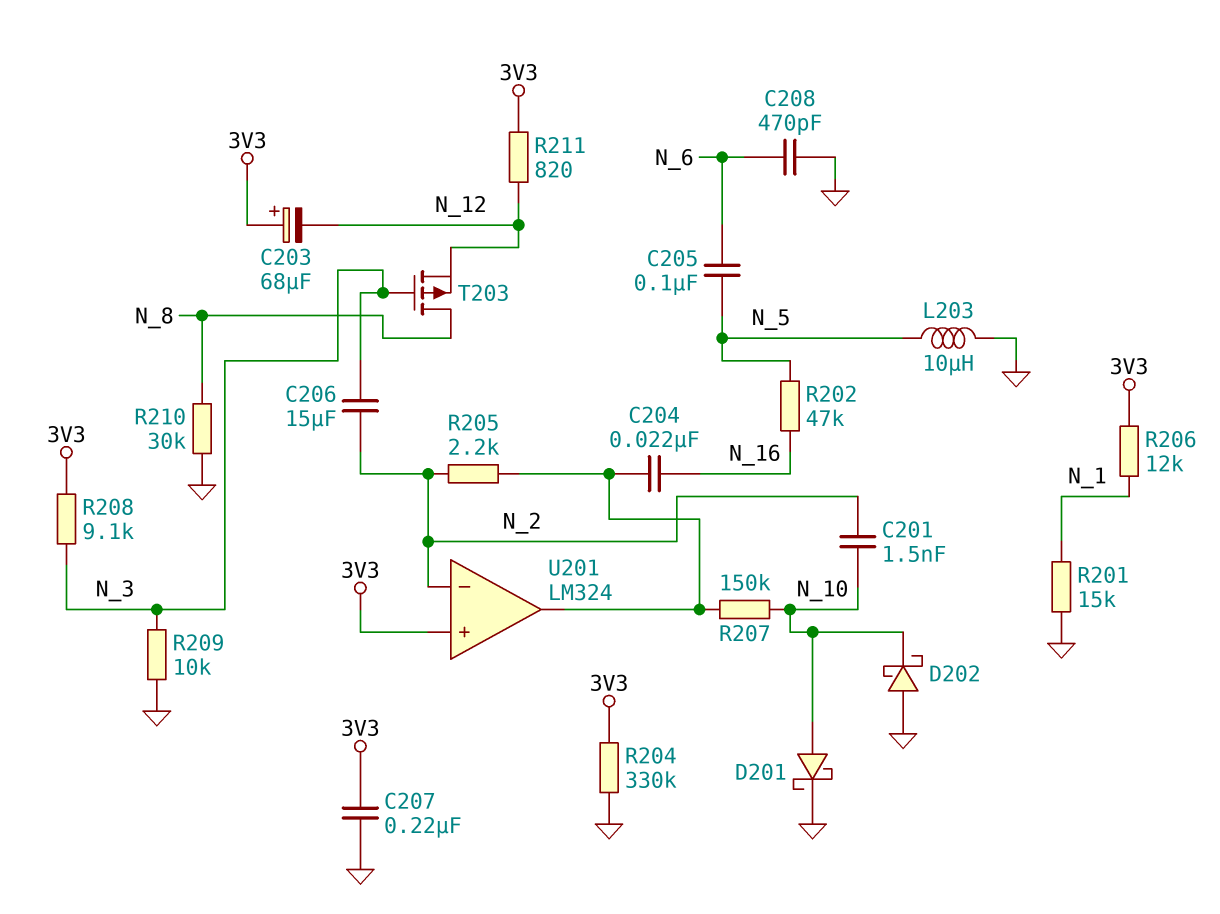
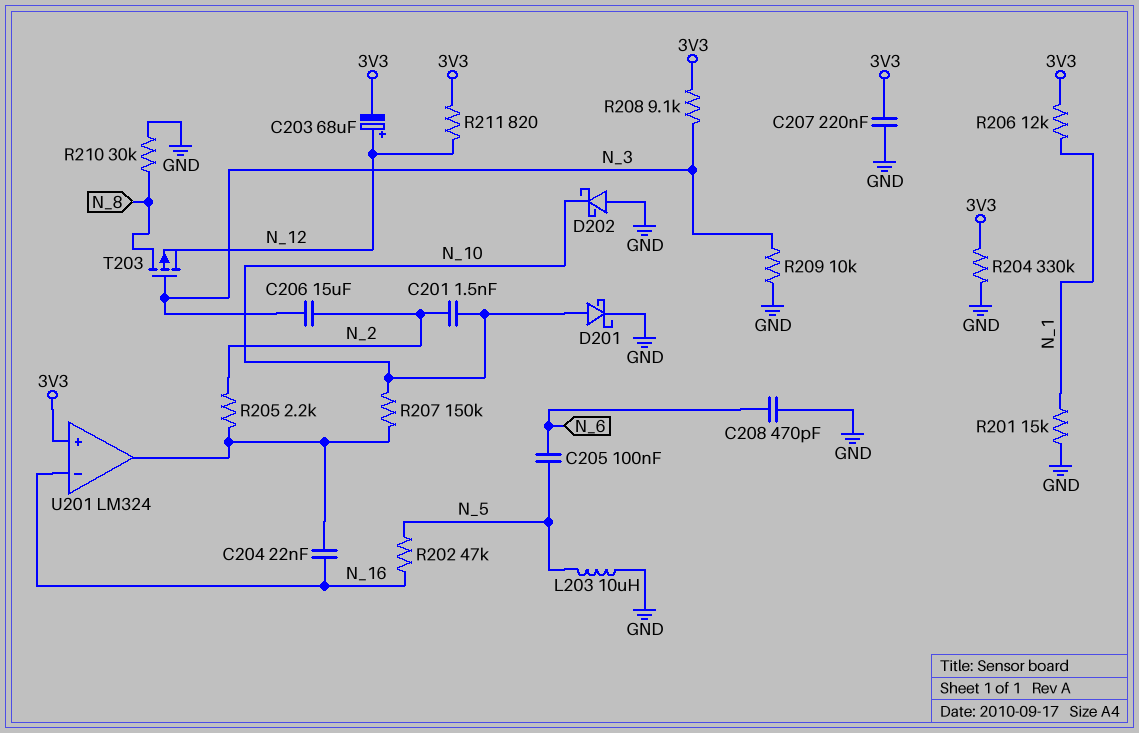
C203: 68uF (plus 3V3, minus N_12) -> 68uF (plus N_12, minus 3V3)
U201 pin in-: N_2 -> N_16

